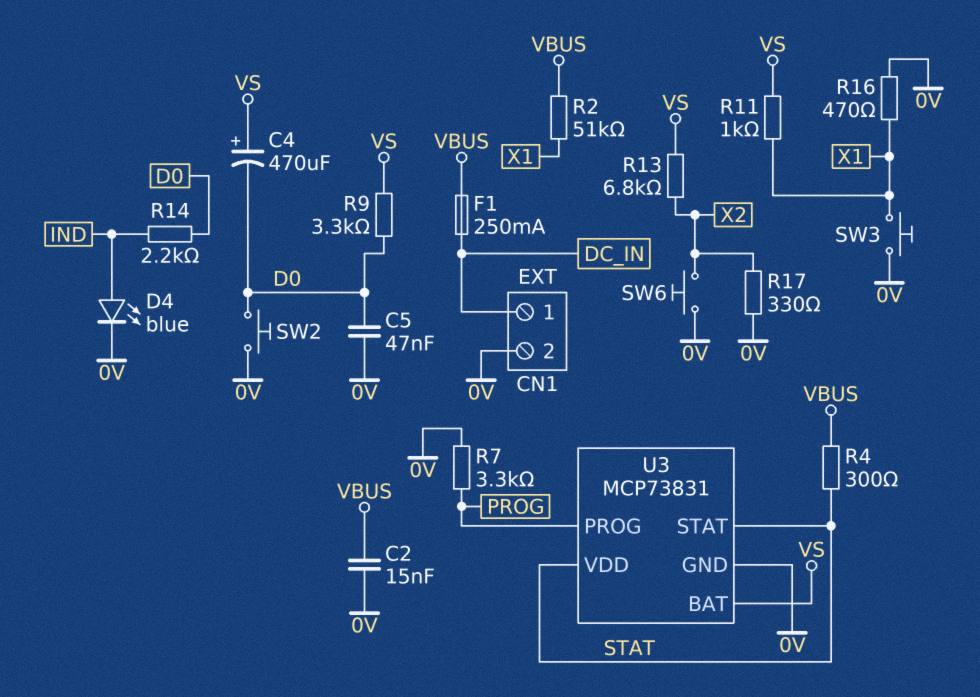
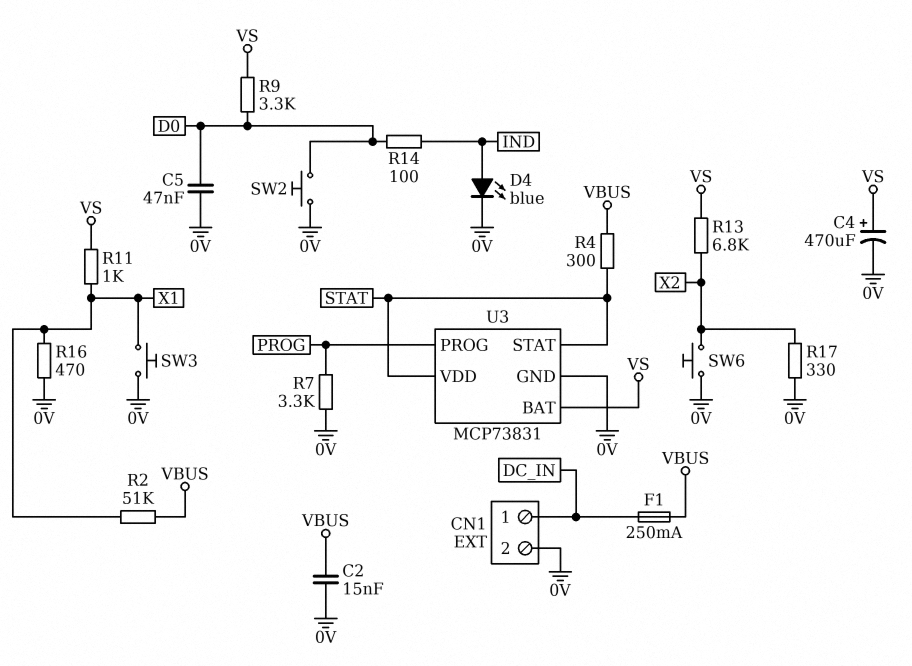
C4: 470uF (plus VS, minus D0) -> 470uF (plus VS, minus 0V)
R14: 2.2k (D0, IND) -> 100 (D0, IND)

